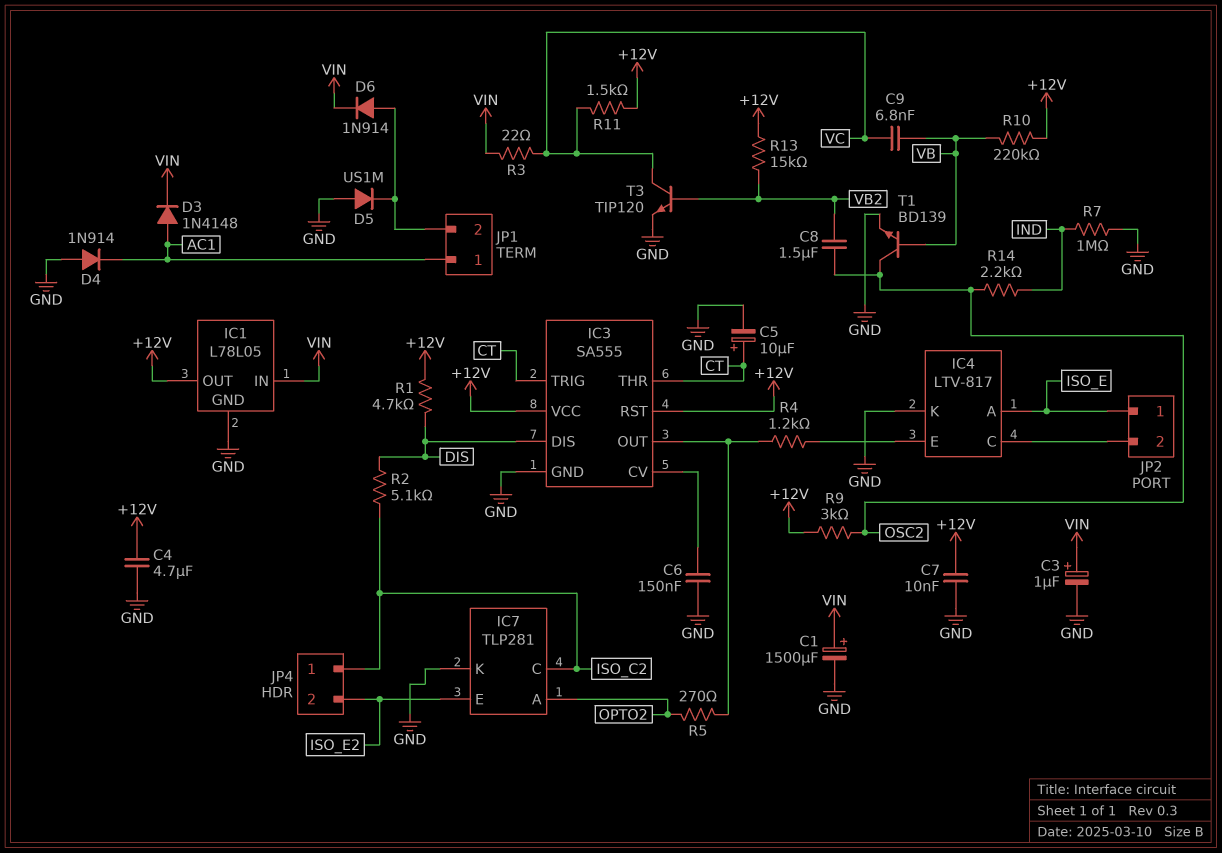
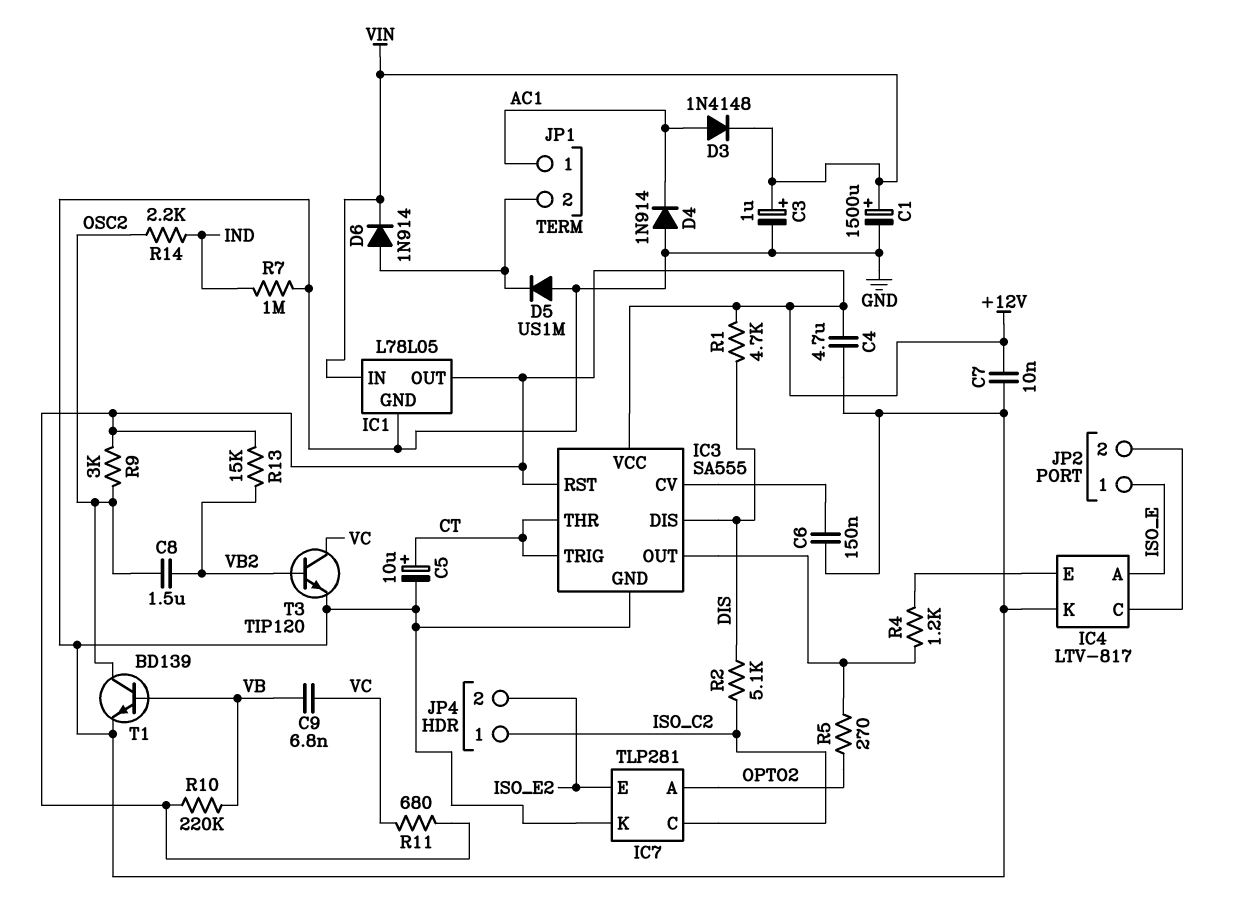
R3: 22 (VC, VIN) -> none
R11: 1.5k (+12V, VC) -> 680 (+12V, VC)

